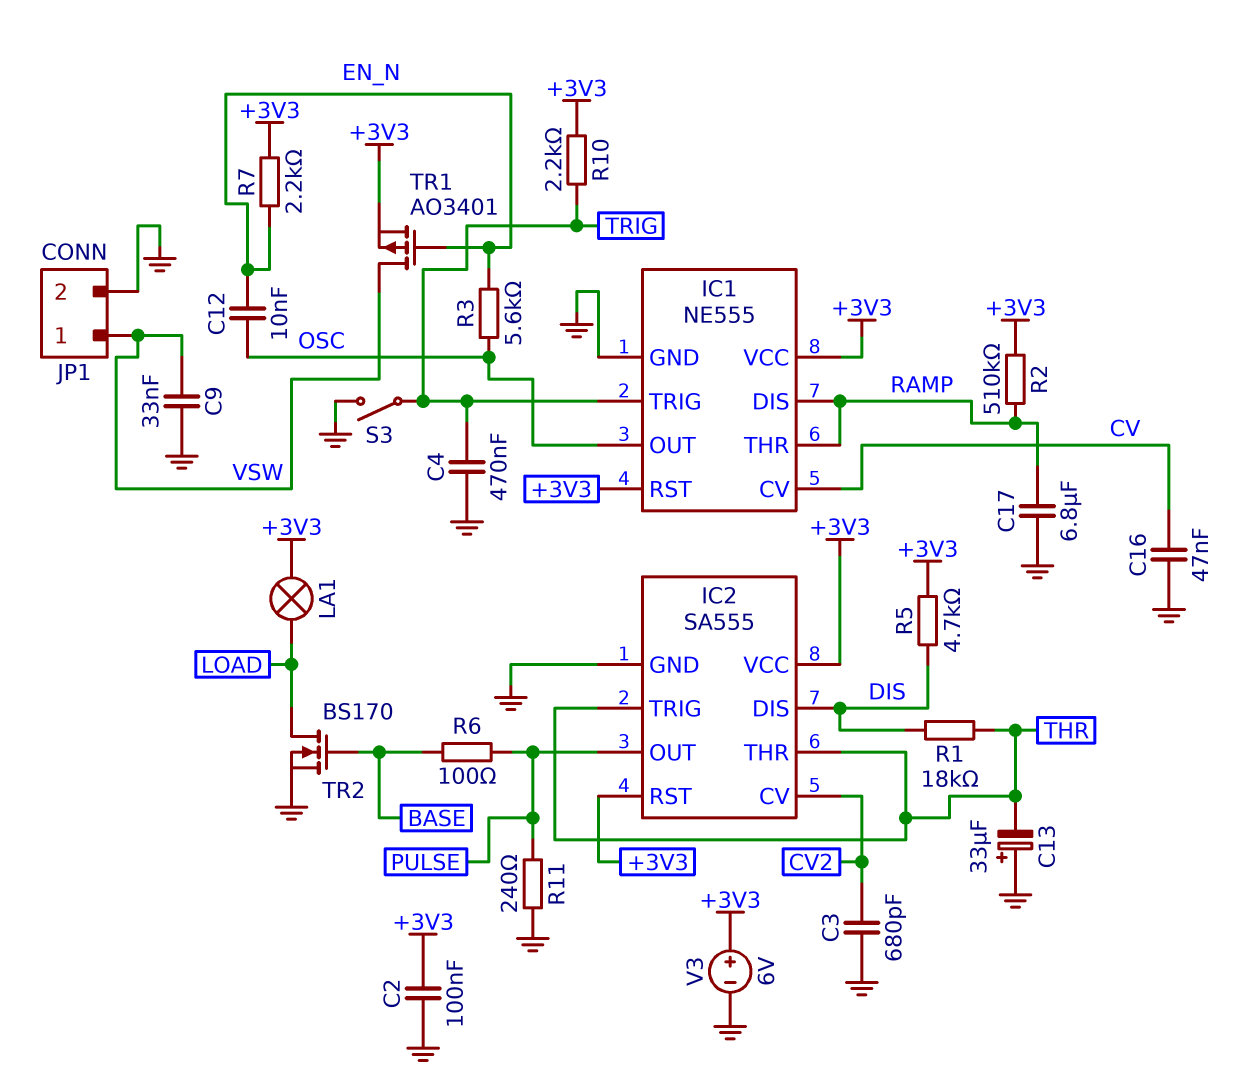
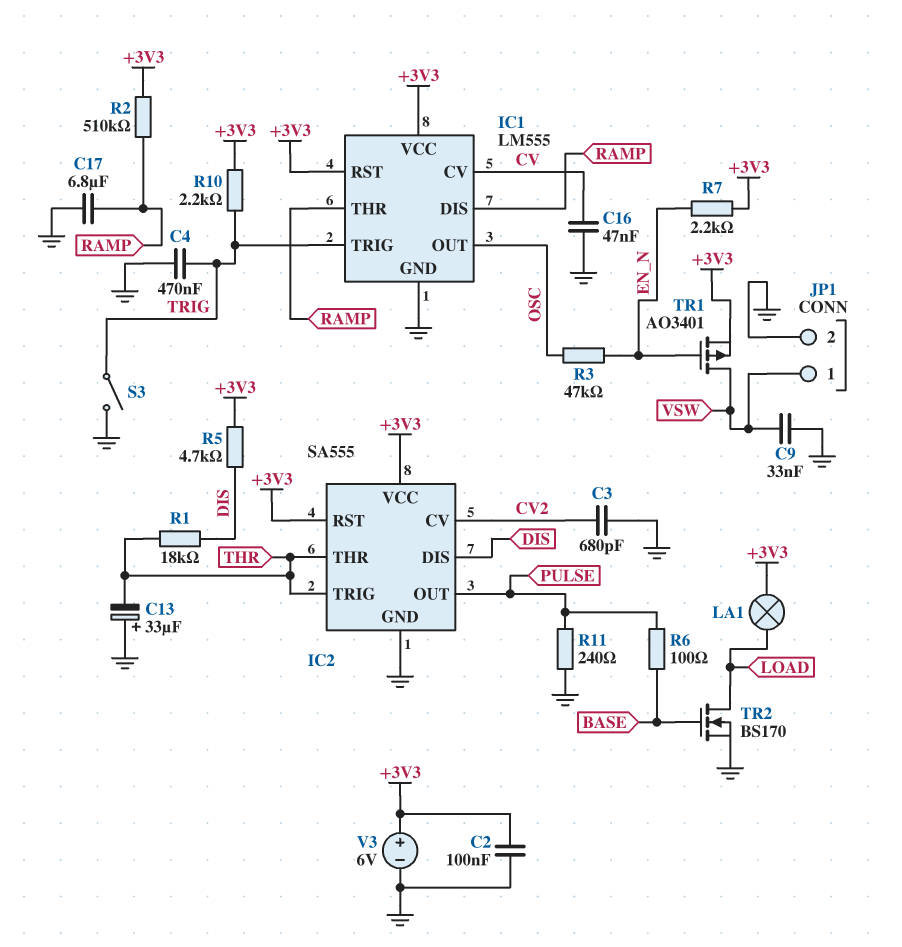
C12: 10nF (EN_N, OSC) -> none
IC1: NE555 -> LM555
R3: 5.6k (EN_N, OSC) -> 47k (EN_N, OSC)

